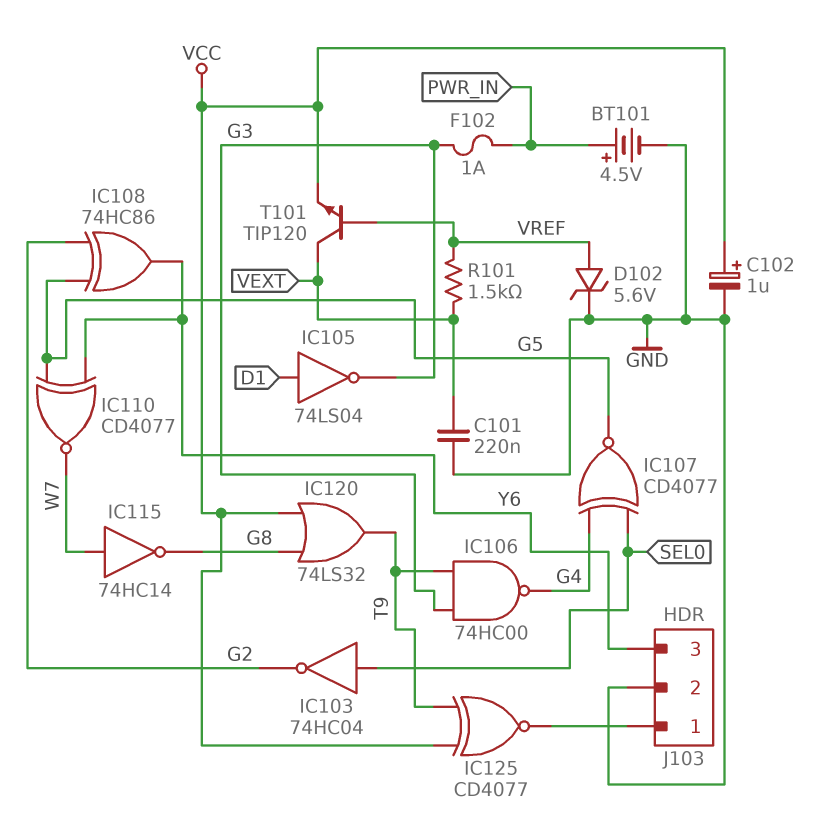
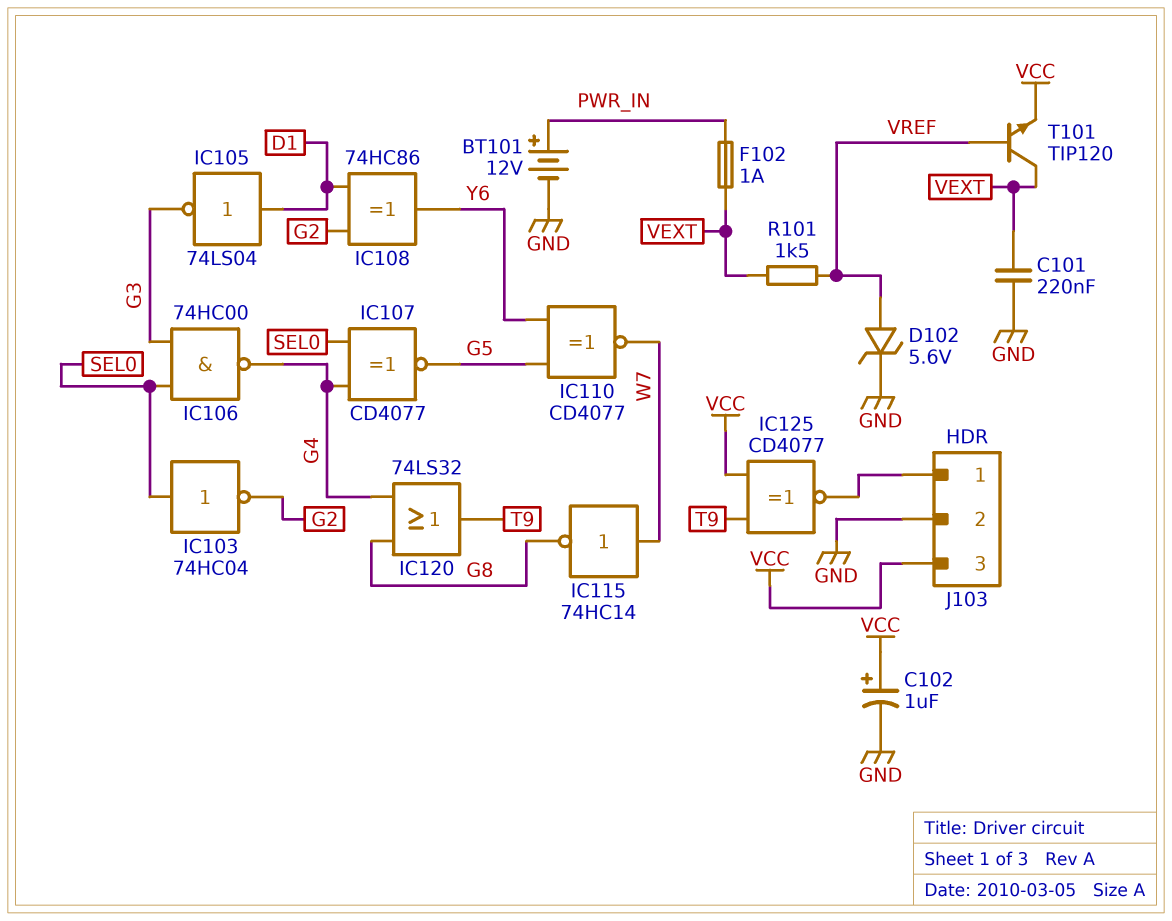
BT101: 4.5V (plus PWR_IN, minus GND) -> 12V (plus PWR_IN, minus GND)
F102: 1A (G3, PWR_IN) -> 1A (PWR_IN, VEXT)
IC106: NAND 74HC00 (in G3, in T9, out G4) -> NAND 74HC00 (in G3, in SEL0, out G4)
IC108: XOR 74HC86 (in G2, in G5, out Y6) -> XOR 74HC86 (in D1, in G2, out Y6)
IC120: OR 74LS32 (in G8, in VCC, out T9) -> OR 74LS32 (in G4, in G8, out T9)
J103 pin 3: Y6 -> VCC

